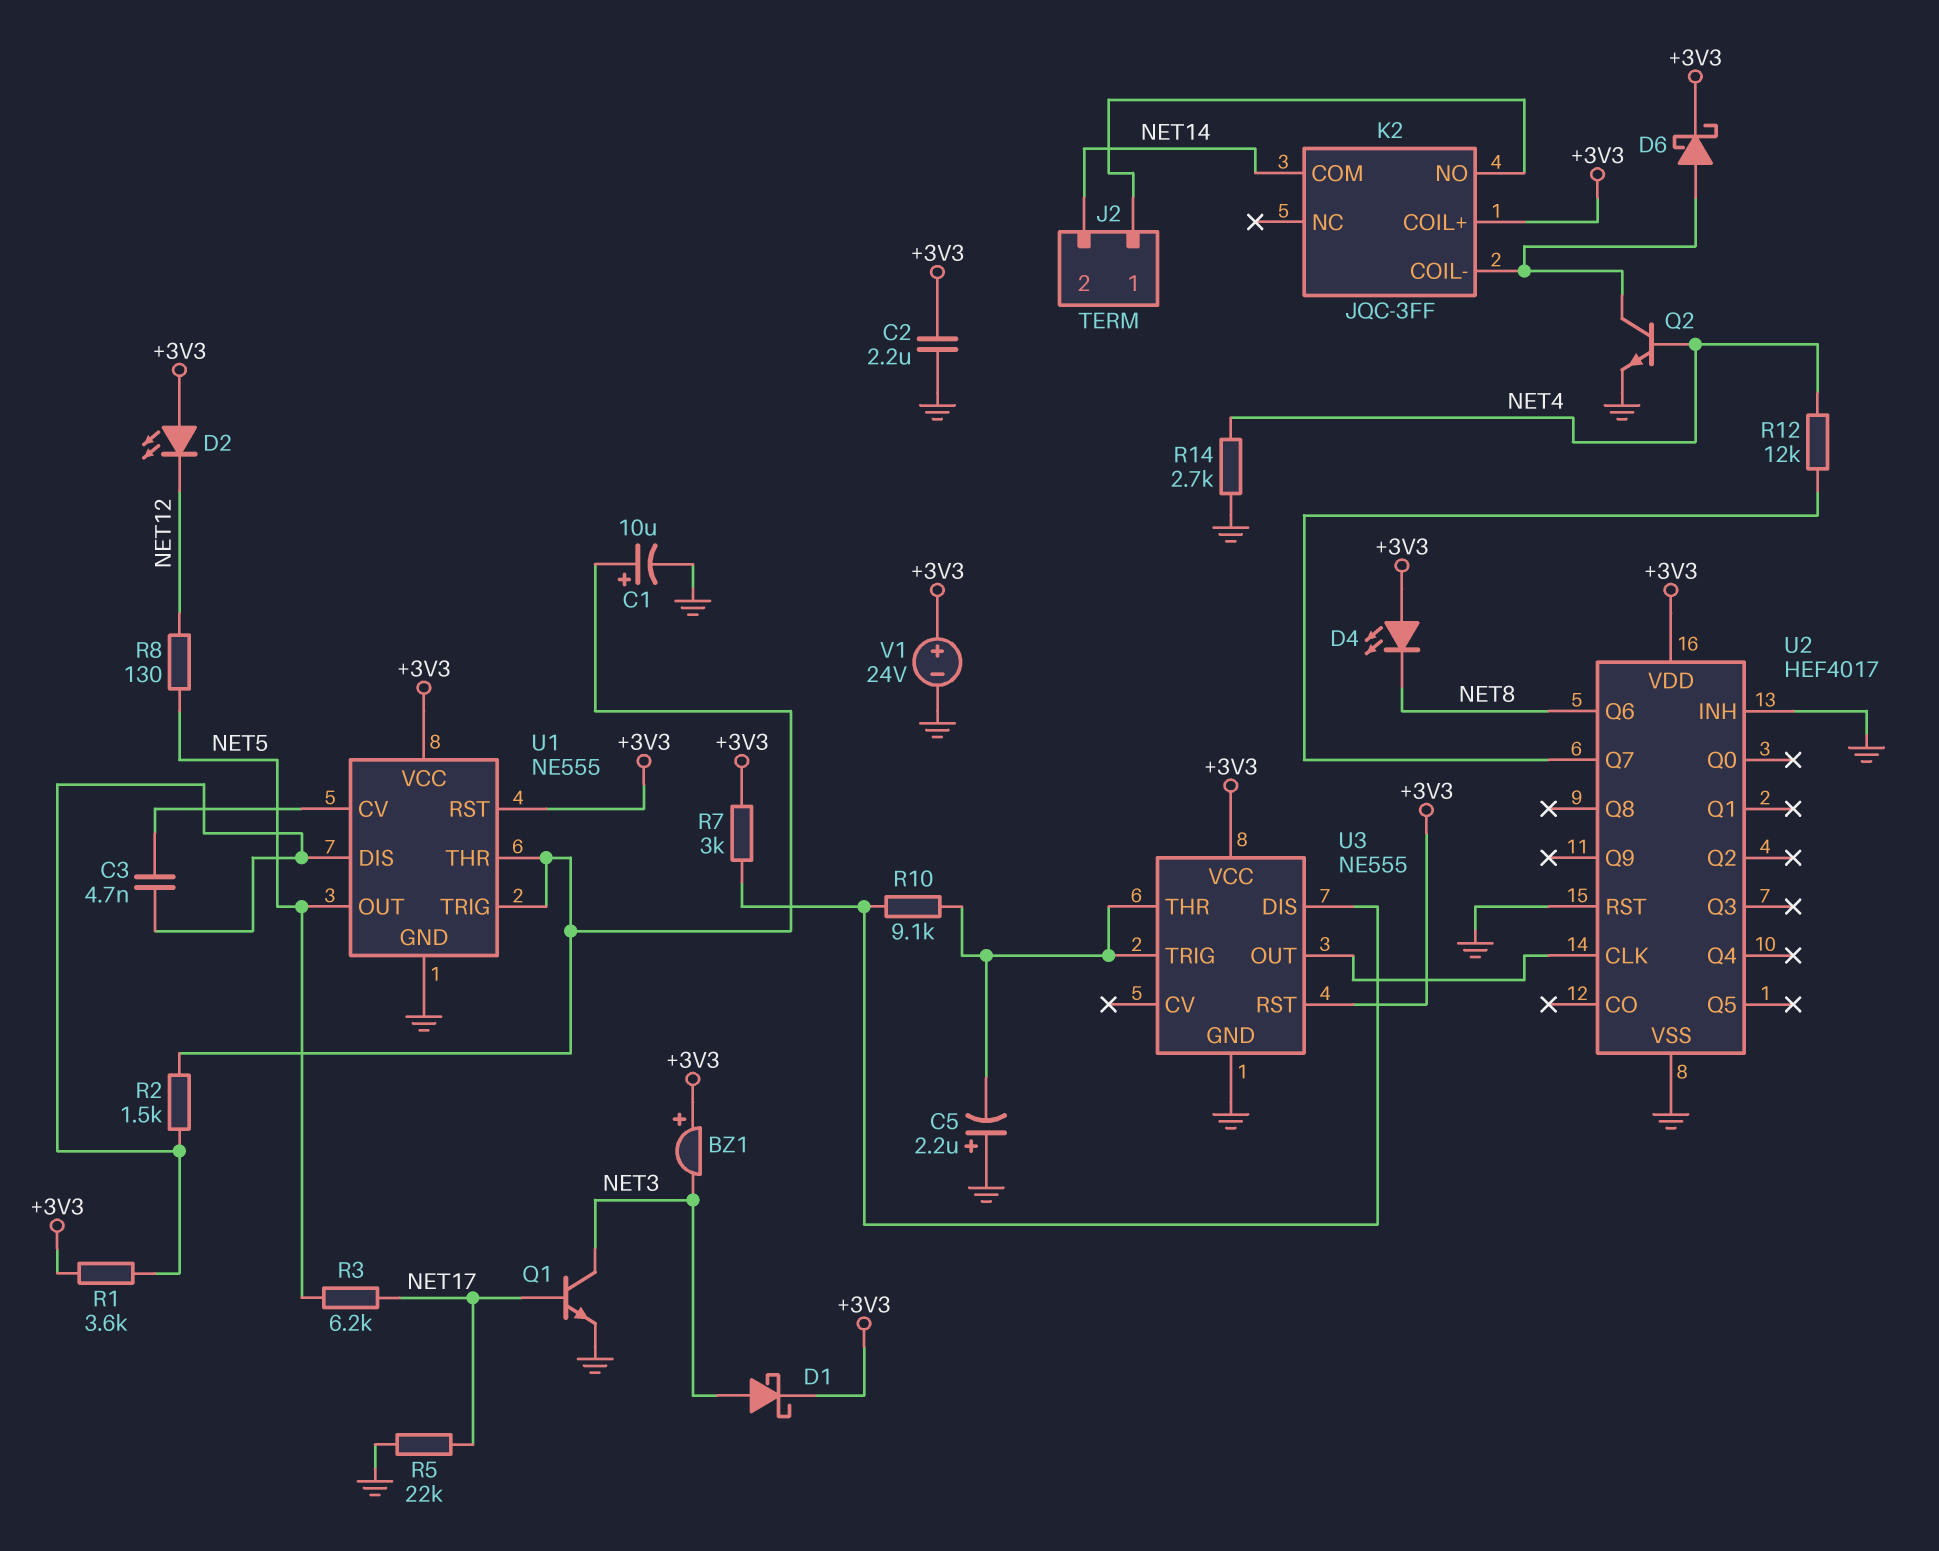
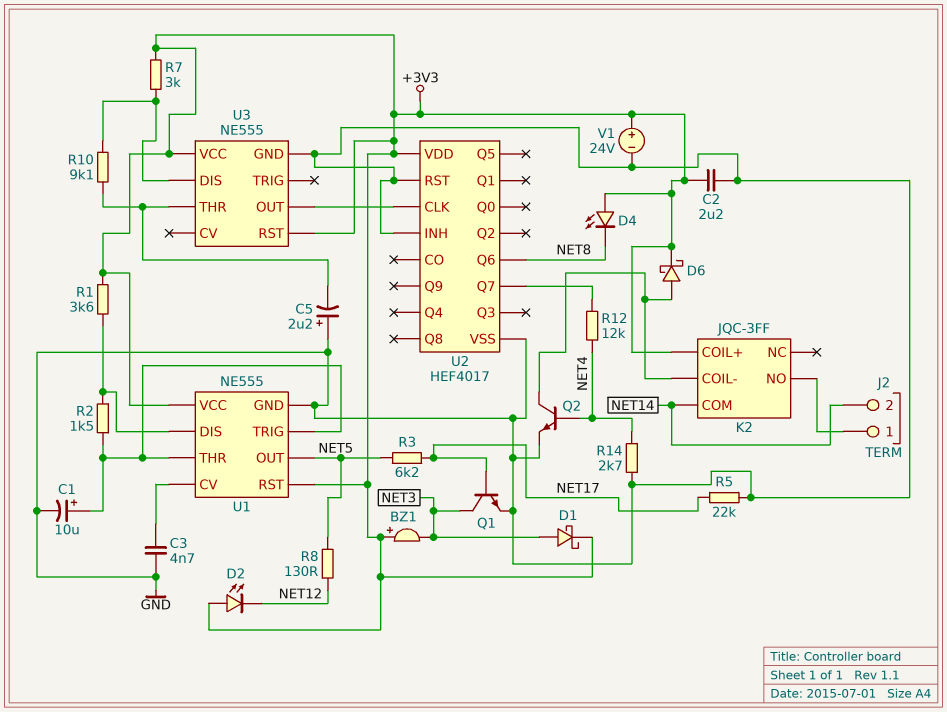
C3: 4.7nF (U1/CV, U1/DIS) -> 4.7nF (GND, U1/CV)
U3 pin TRIG: U3/THR -> none

